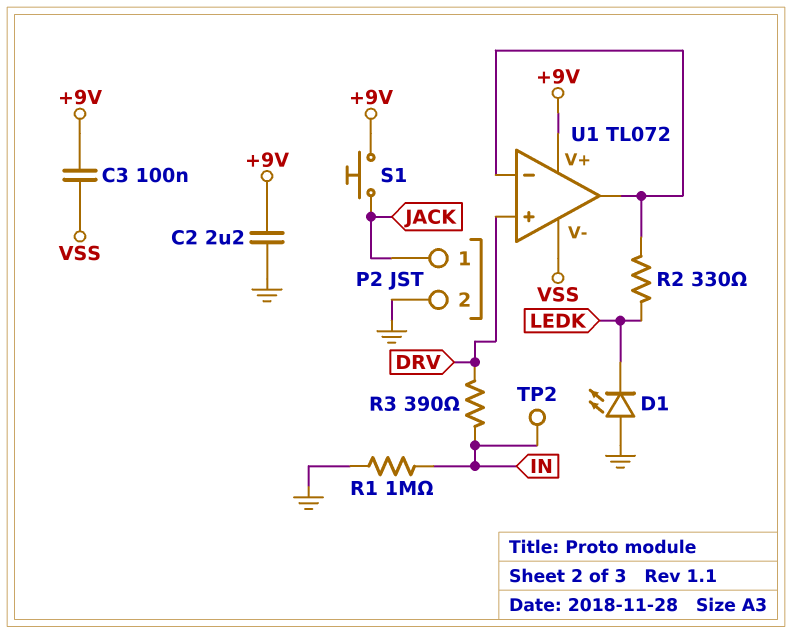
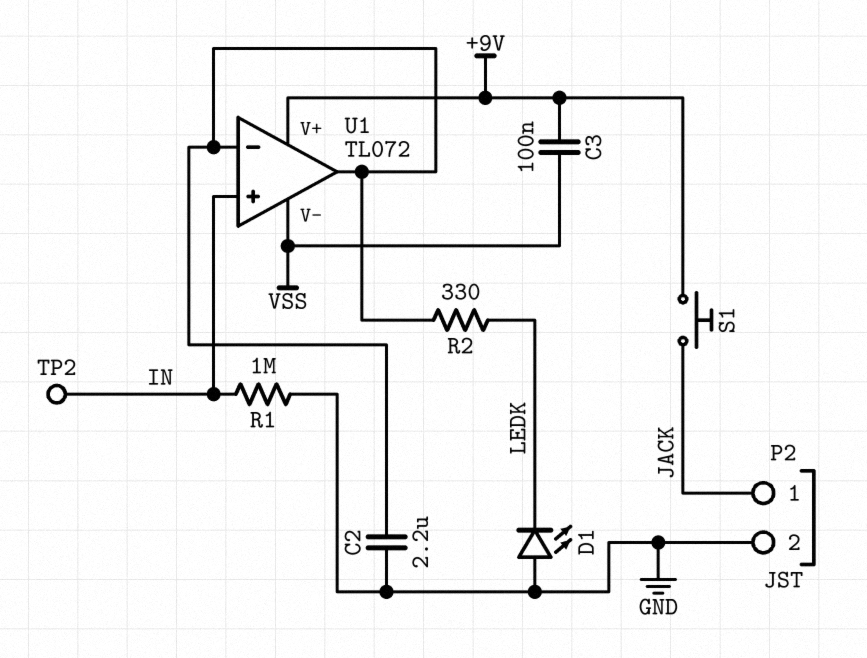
C2: 2.2uF (+9V, GND) -> 2.2uF (GND, U1/in-)
R3: 390 (DRV, IN) -> none
U1 pin in+: DRV -> IN

